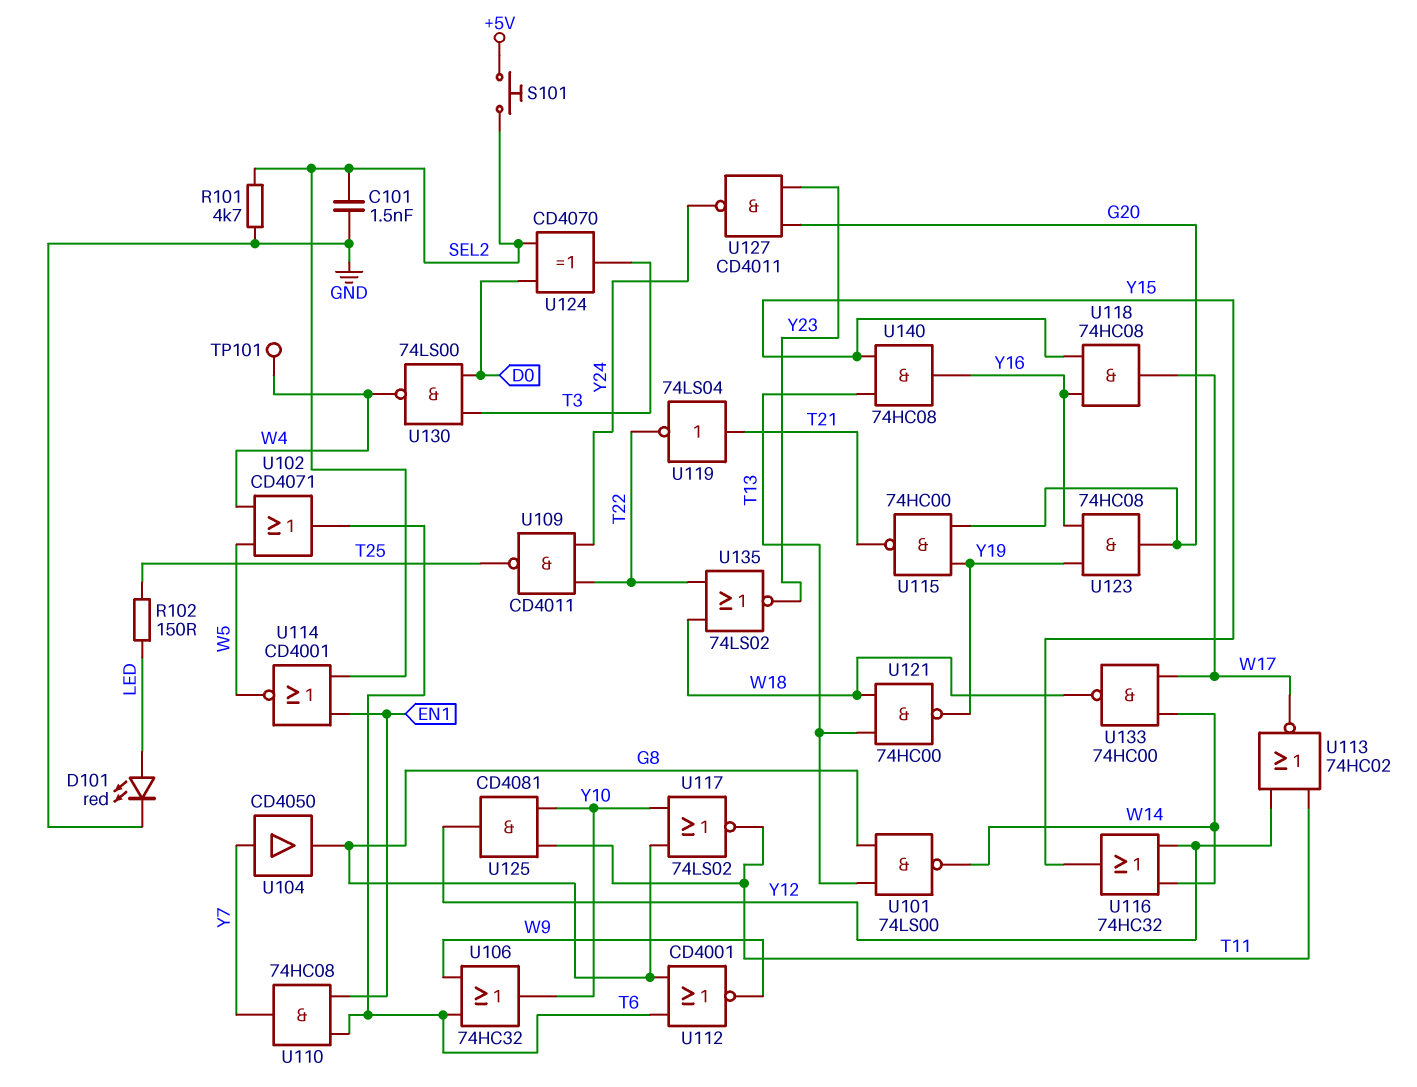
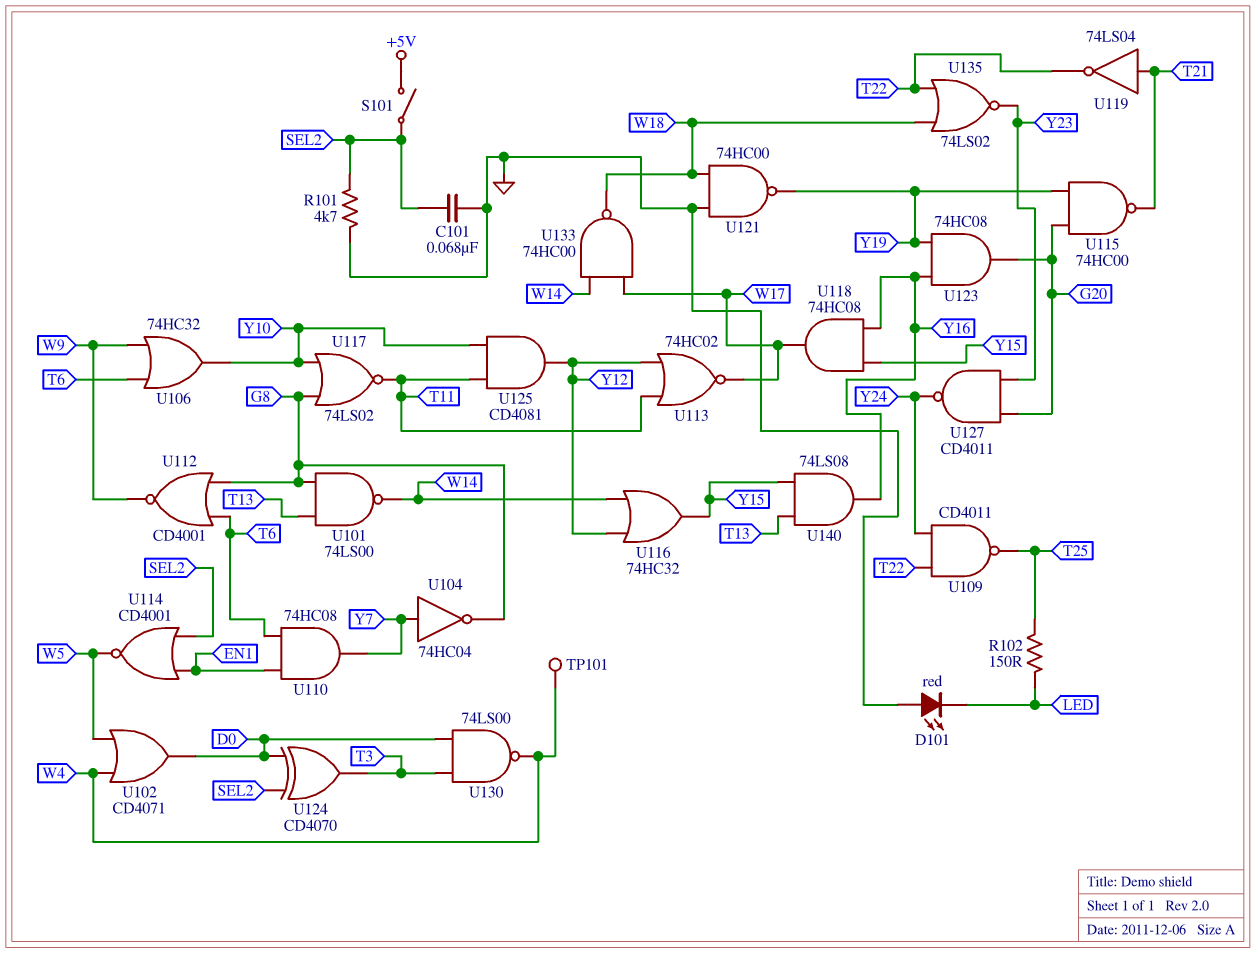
C101: 1.5nF (GND, SEL2) -> 68nF (GND, SEL2)
D101: LED red (A LED, K GND) -> LED red (A GND, K LED)
S101: button (+5V, SEL2) -> switch (+5V, SEL2)
U102: OR CD4071 (in W4, in W5, out T6) -> OR CD4071 (in W4, in W5, out D0)
U104: buffer CD4050 (in Y7, out G8) -> NOT 74HC04 (in Y7, out G8)
U121: NAND 74HC00 (in T13, in W18, out Y19) -> NAND 74HC00 (in GND, in W18, out Y19)
U140: AND 74HC08 (in T13, in Y15, out Y16) -> AND 74LS08 (in T13, in Y15, out Y16)

